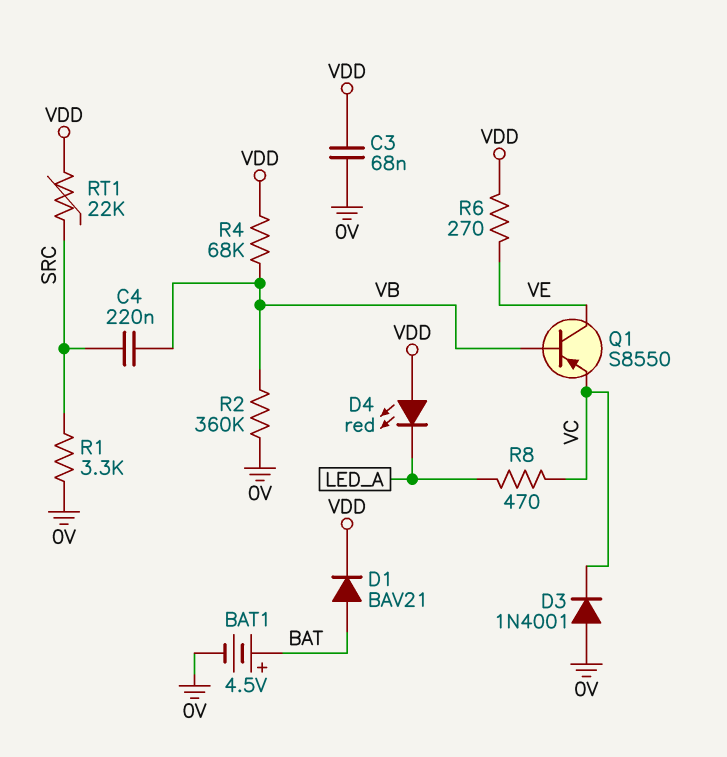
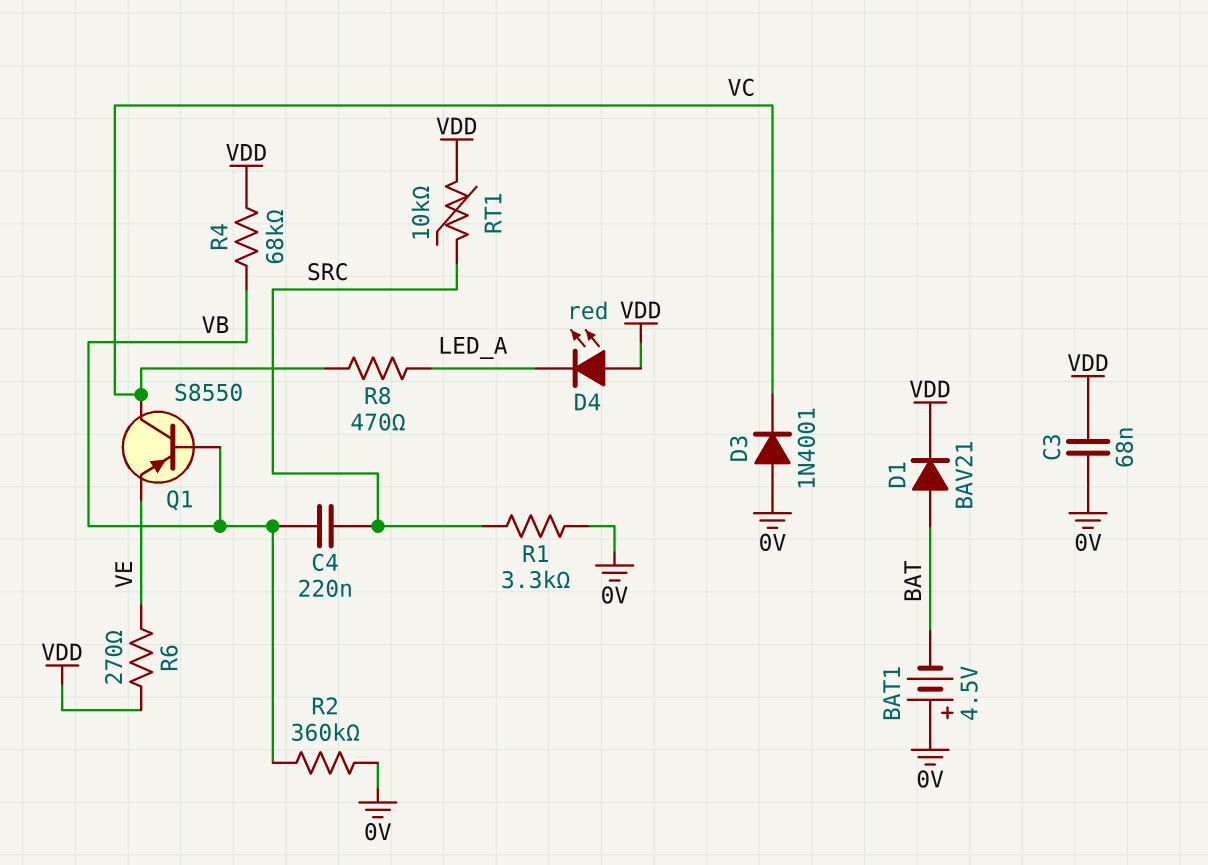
BAT1: 4.5V (plus BAT, minus 0V) -> 4.5V (plus 0V, minus BAT)
Q1: PNP S8550 (B VB, C VE, E VC) -> PNP S8550 (B VB, C VC, E VE)
RT1: 22k (SRC, VDD) -> 10k (SRC, VDD)

